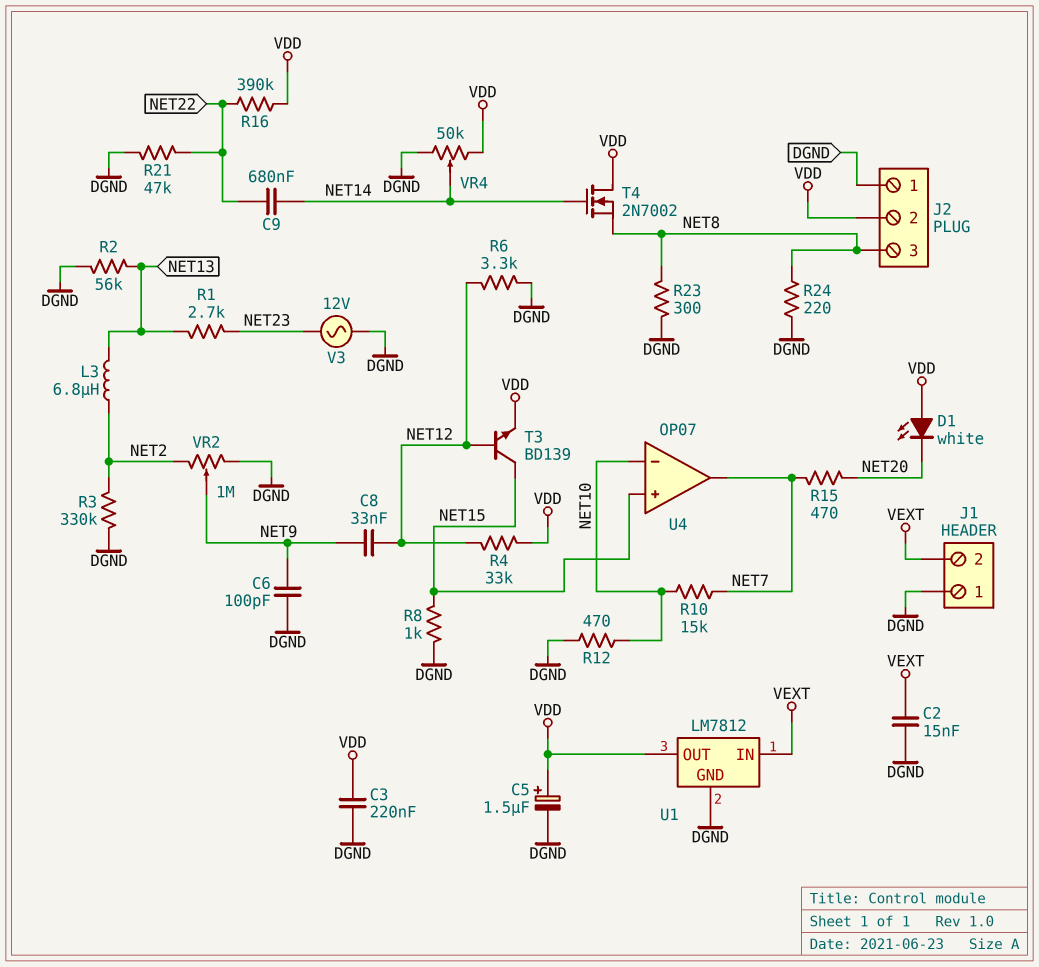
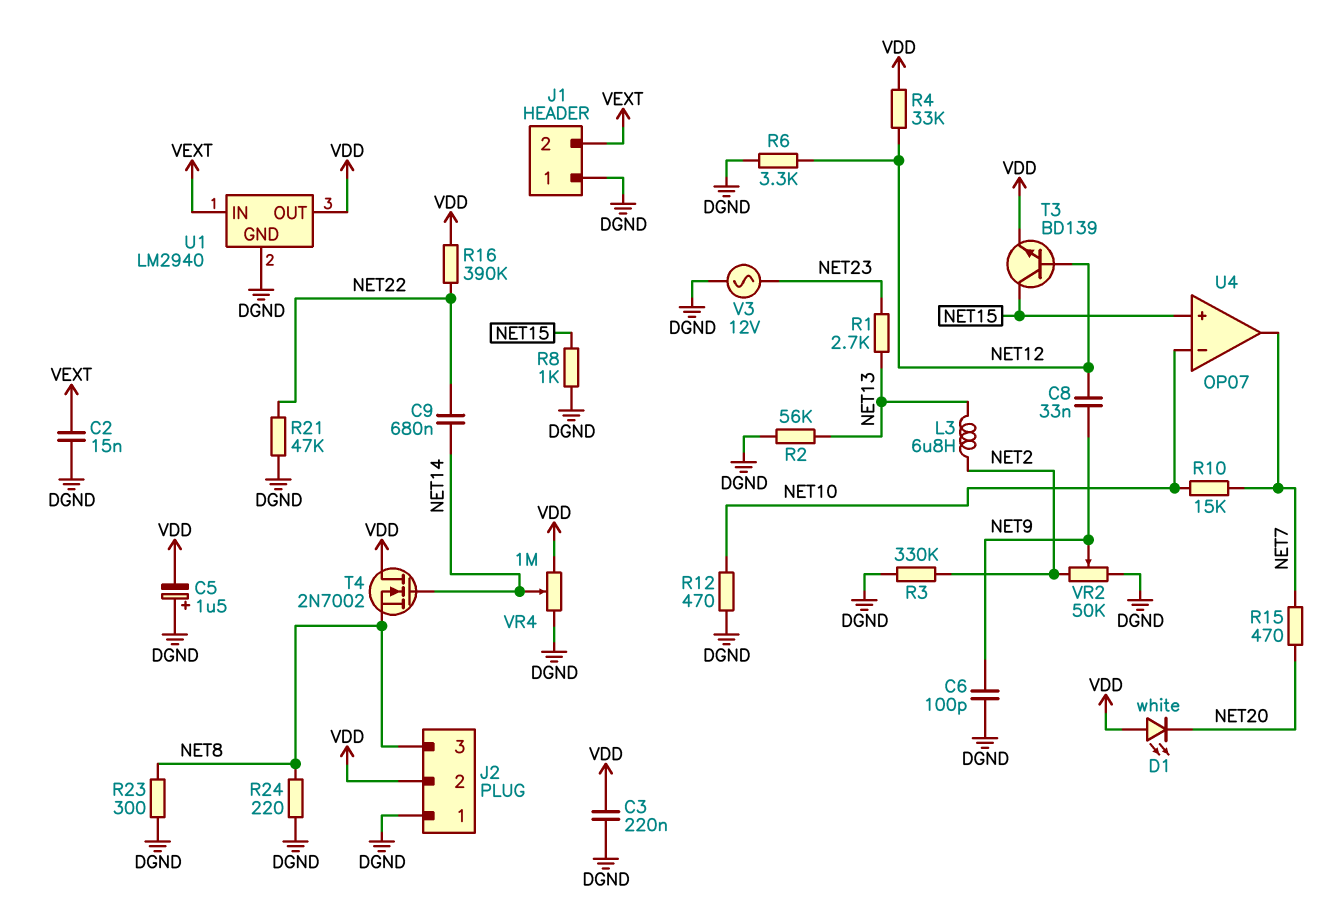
C5: 1.5uF (plus VDD, minus DGND) -> 1.5uF (plus DGND, minus VDD)
U1: LM7812 -> LM2940
VR2: 1M (DGND, NET2, wiper NET9) -> 50k (DGND, NET2, wiper NET9)
VR4: 50k (DGND, VDD, wiper NET14) -> 1M (DGND, VDD, wiper NET14)

